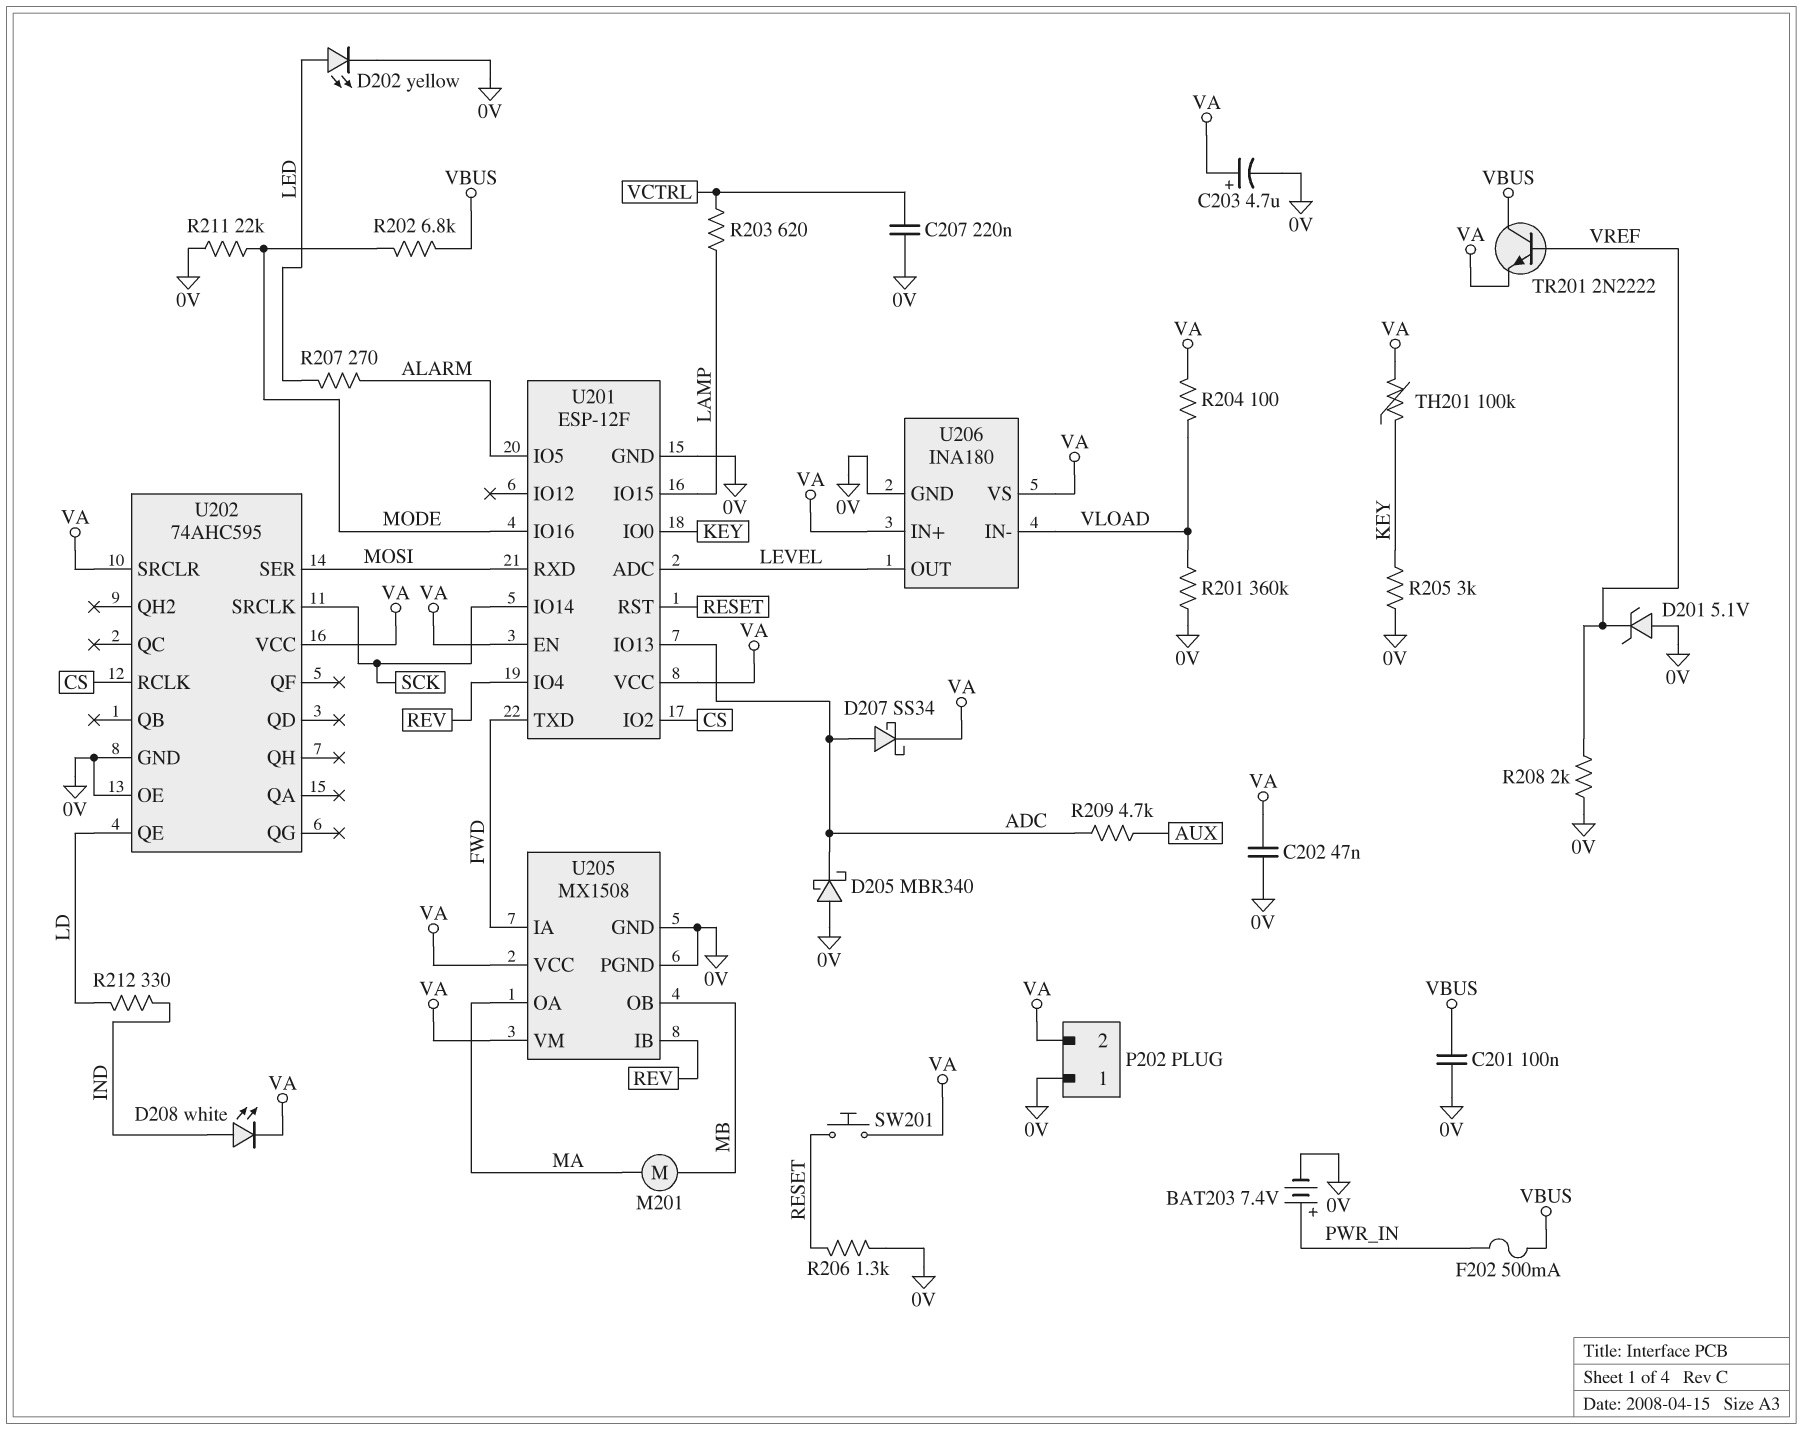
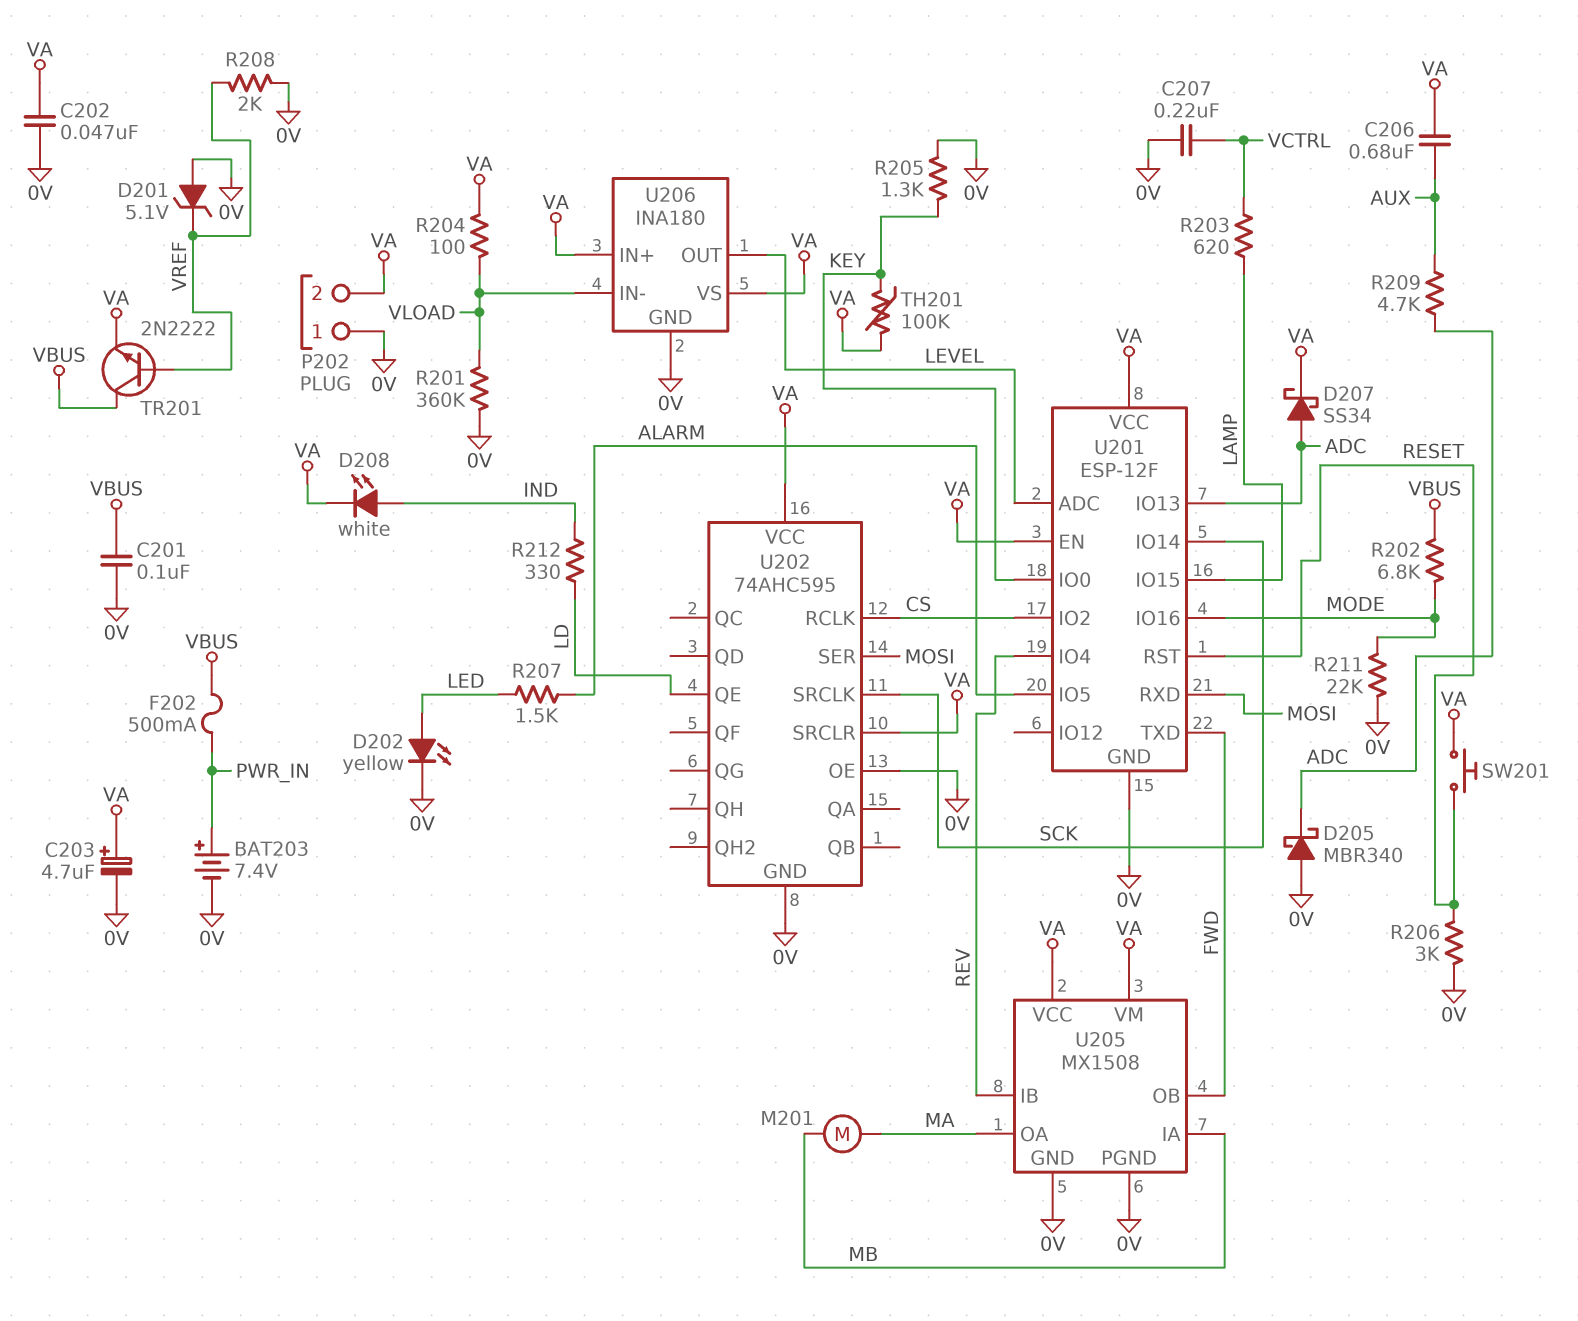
C206: none -> 680nF (AUX, VA)
R205: 3k (0V, KEY) -> 1.3k (0V, KEY)
R206: 1.3k (0V, RESET) -> 3k (0V, RESET)
R207: 270 (ALARM, LED) -> 1.5k (ALARM, LED)
U205 pin IA: FWD -> MB
U205 pin OB: MB -> FWD

